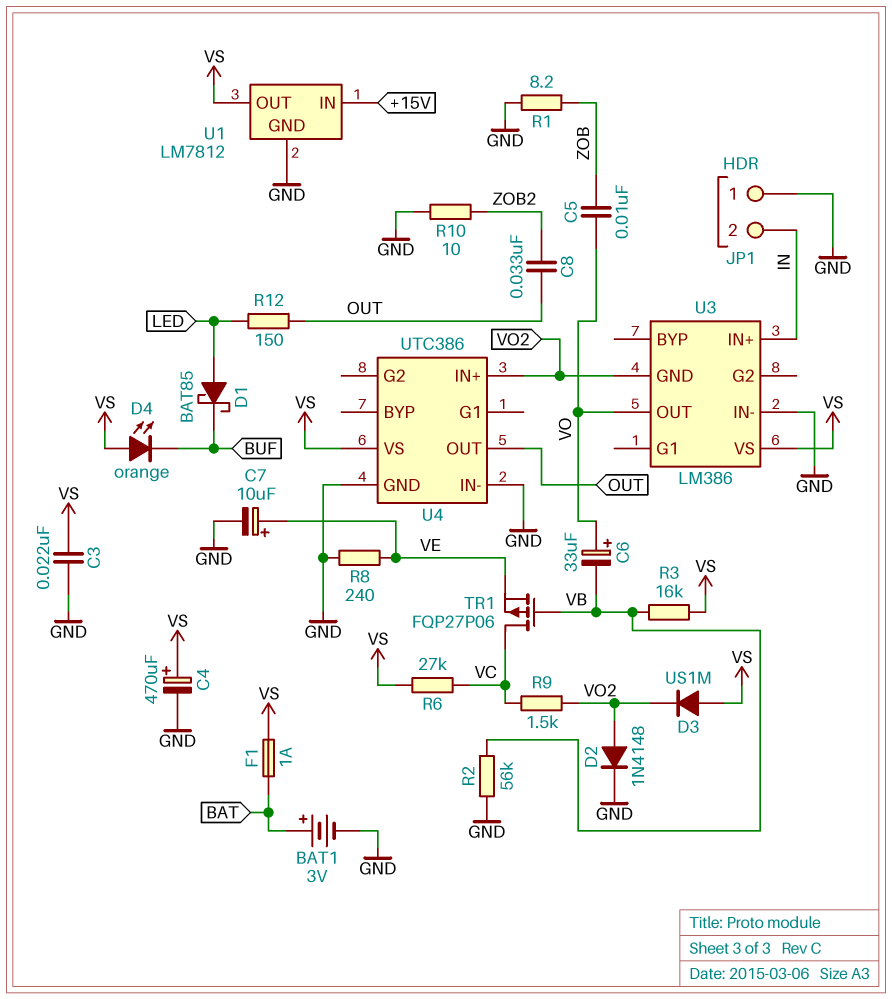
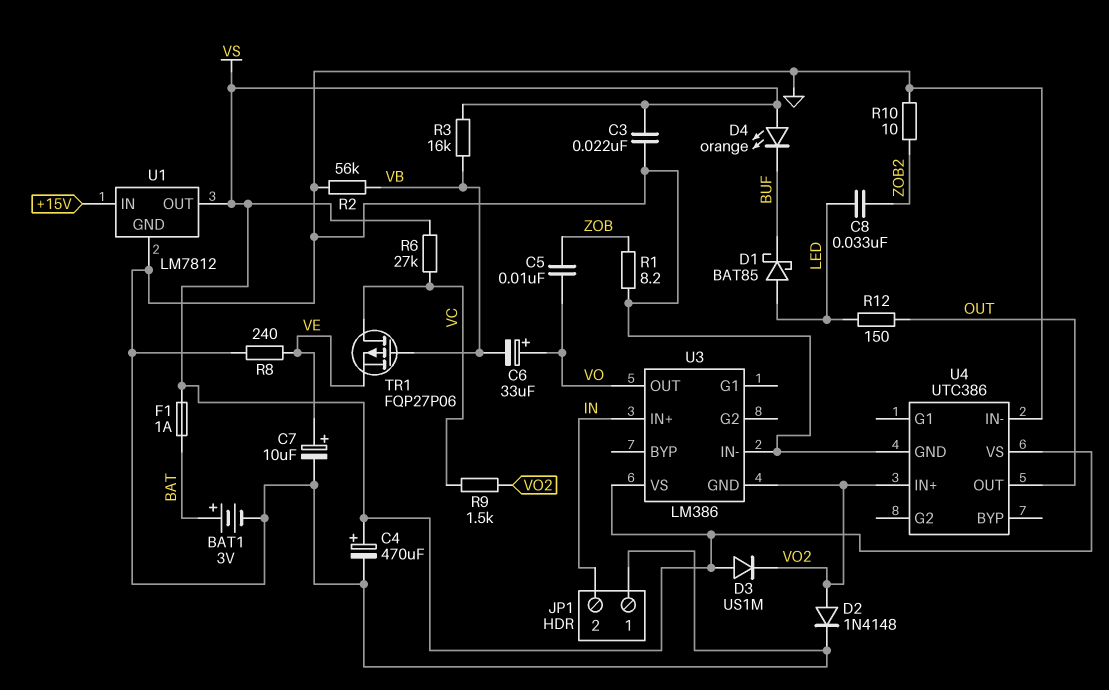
C8: 33nF (OUT, ZOB2) -> 33nF (LED, ZOB2)

